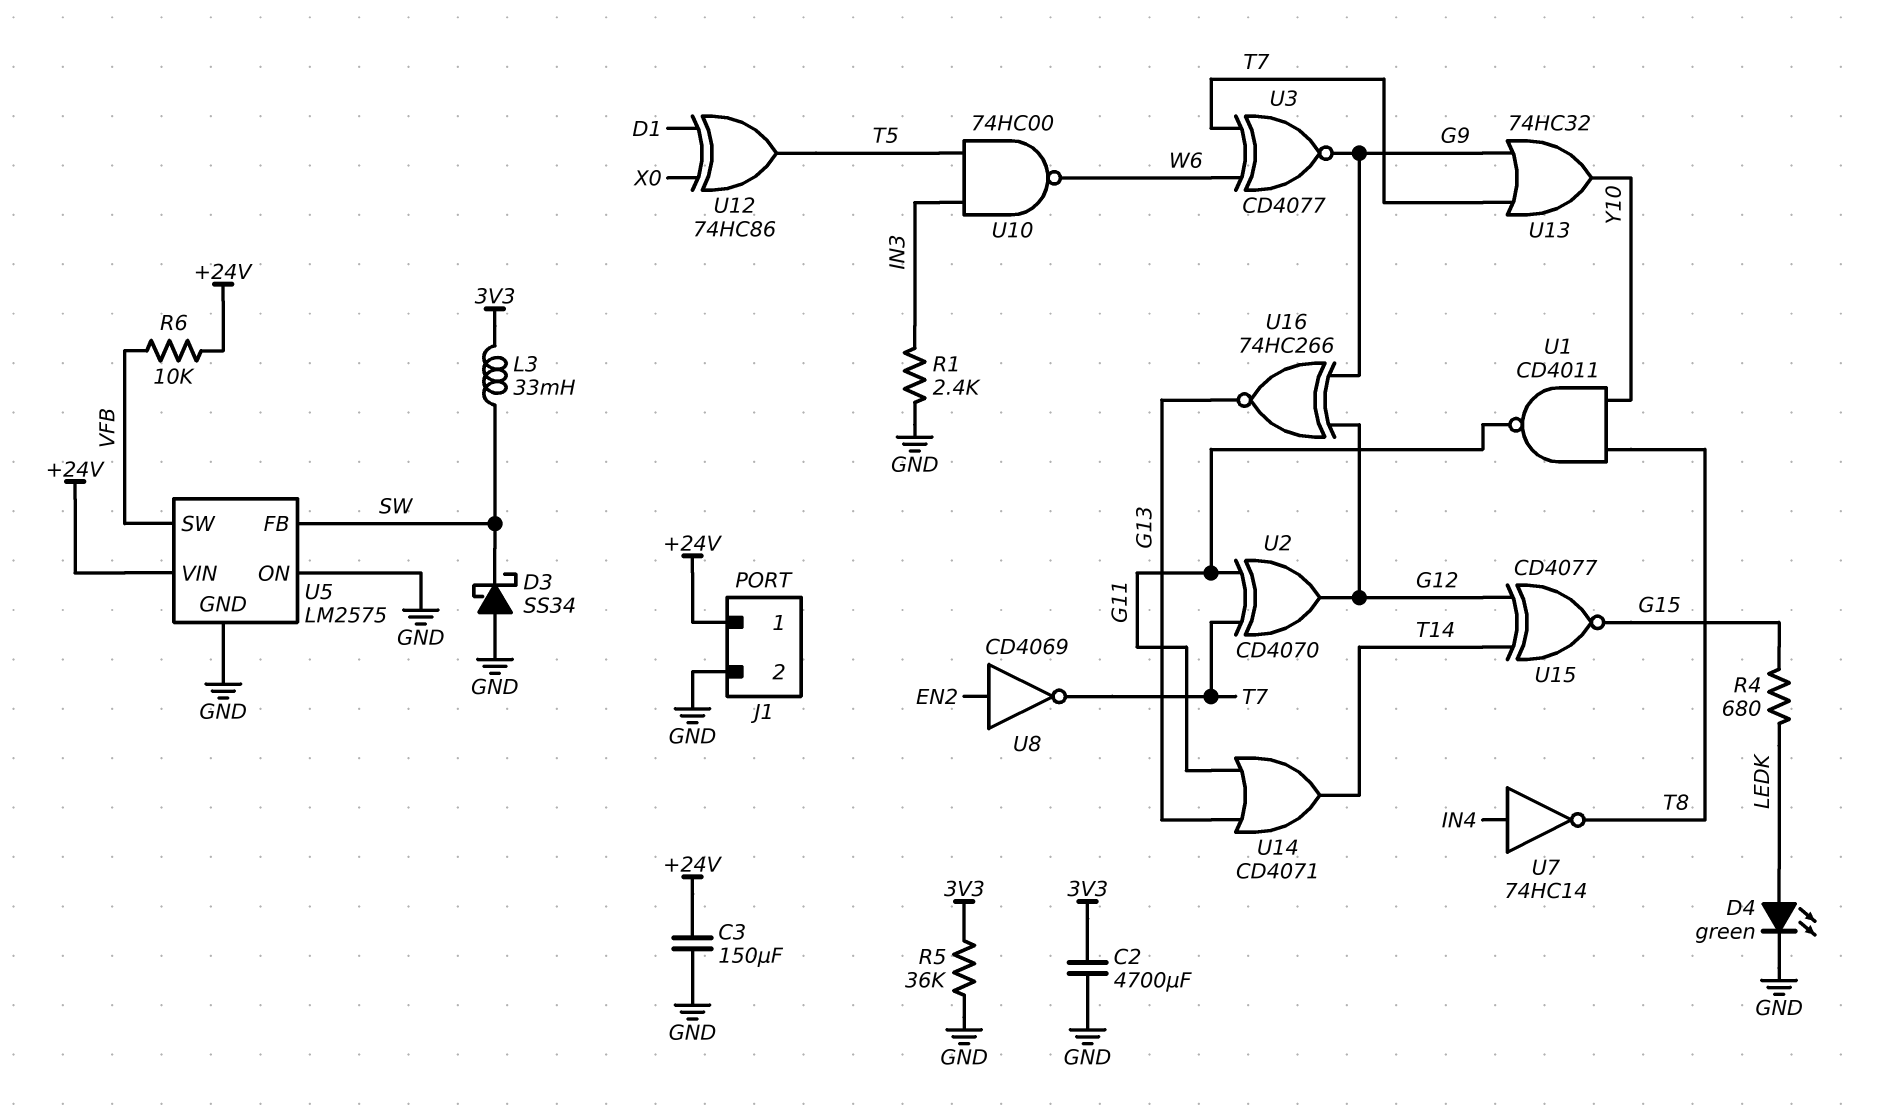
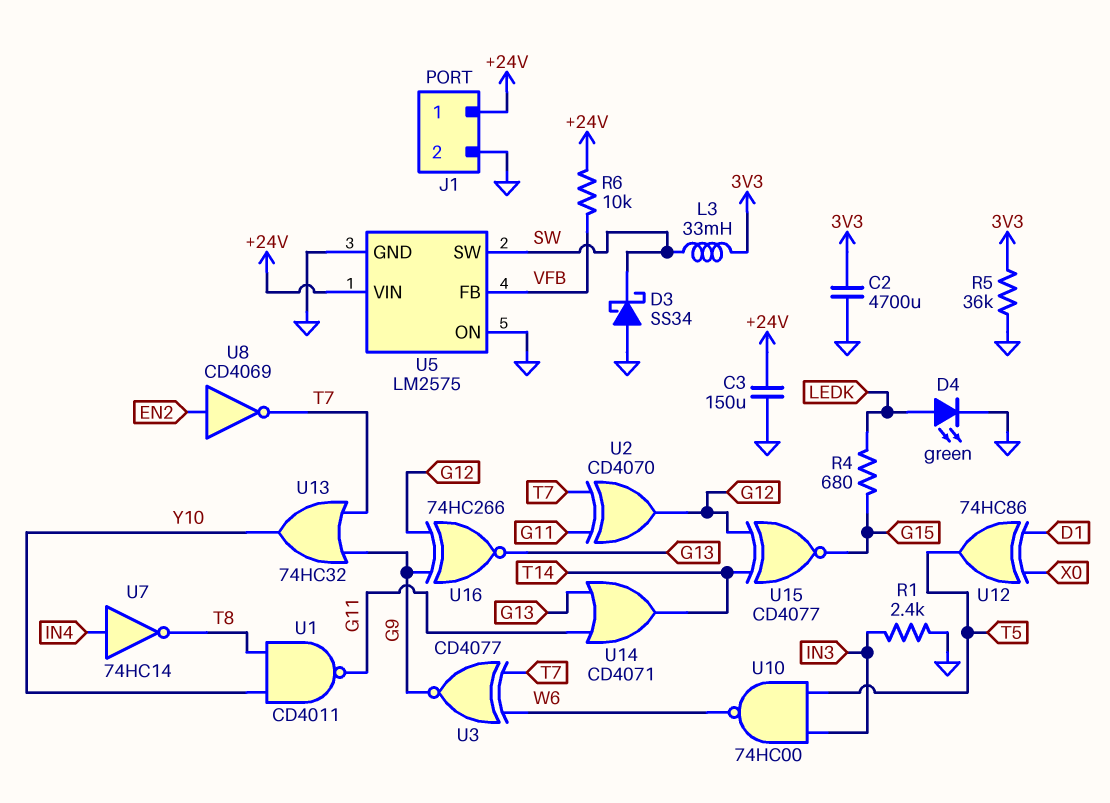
U5 pin FB: SW -> VFB
U5 pin SW: VFB -> SW

